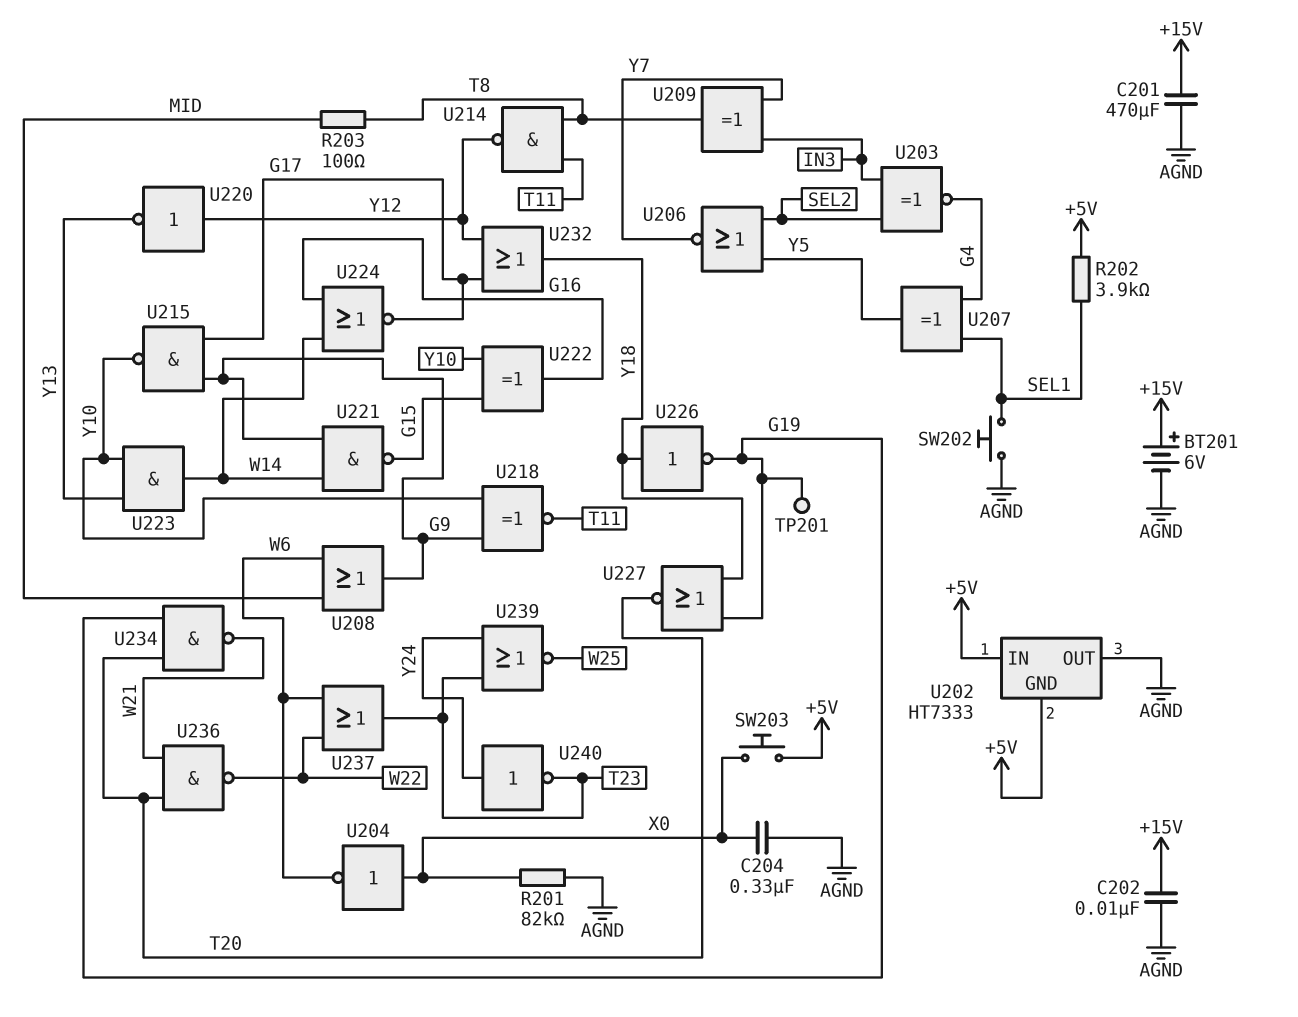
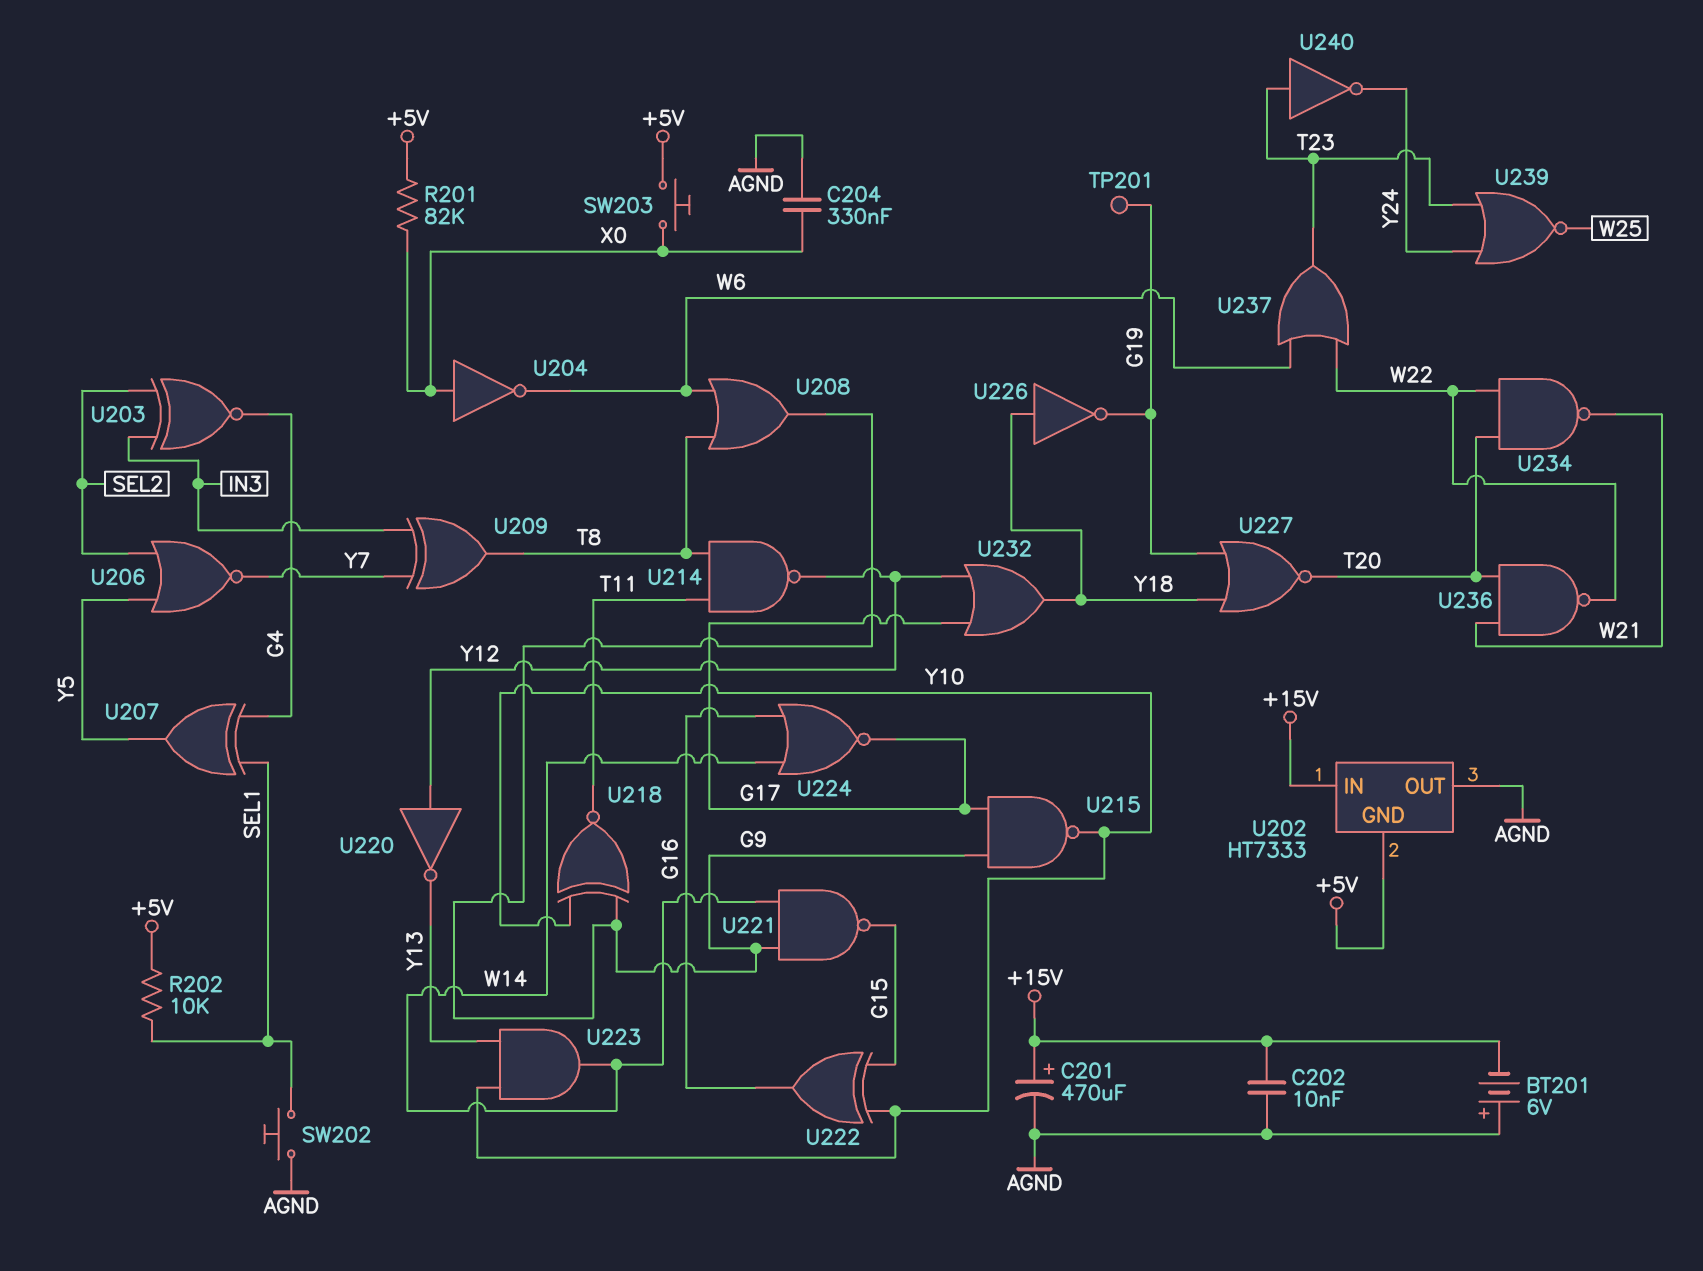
BT201: 6V (plus +15V, minus AGND) -> 6V (plus AGND, minus +15V)
C201: 470uF (+15V, AGND) -> 470uF (plus +15V, minus AGND)
R201: 82k (AGND, X0) -> 82k (+5V, X0)
R202: 3.9k (+5V, SEL1) -> 10k (+5V, SEL1)
R203: 100 (MID, T8) -> none
U202 pin IN: +5V -> +15V
U208: OR (in MID, in W6, out G9) -> OR (in T8, in W6, out G9)
U234: NAND (in G19, in T20, out W21) -> NAND (in T20, in W22, out W21)
U240: NOT (in Y24, out T23) -> NOT (in T23, out Y24)

